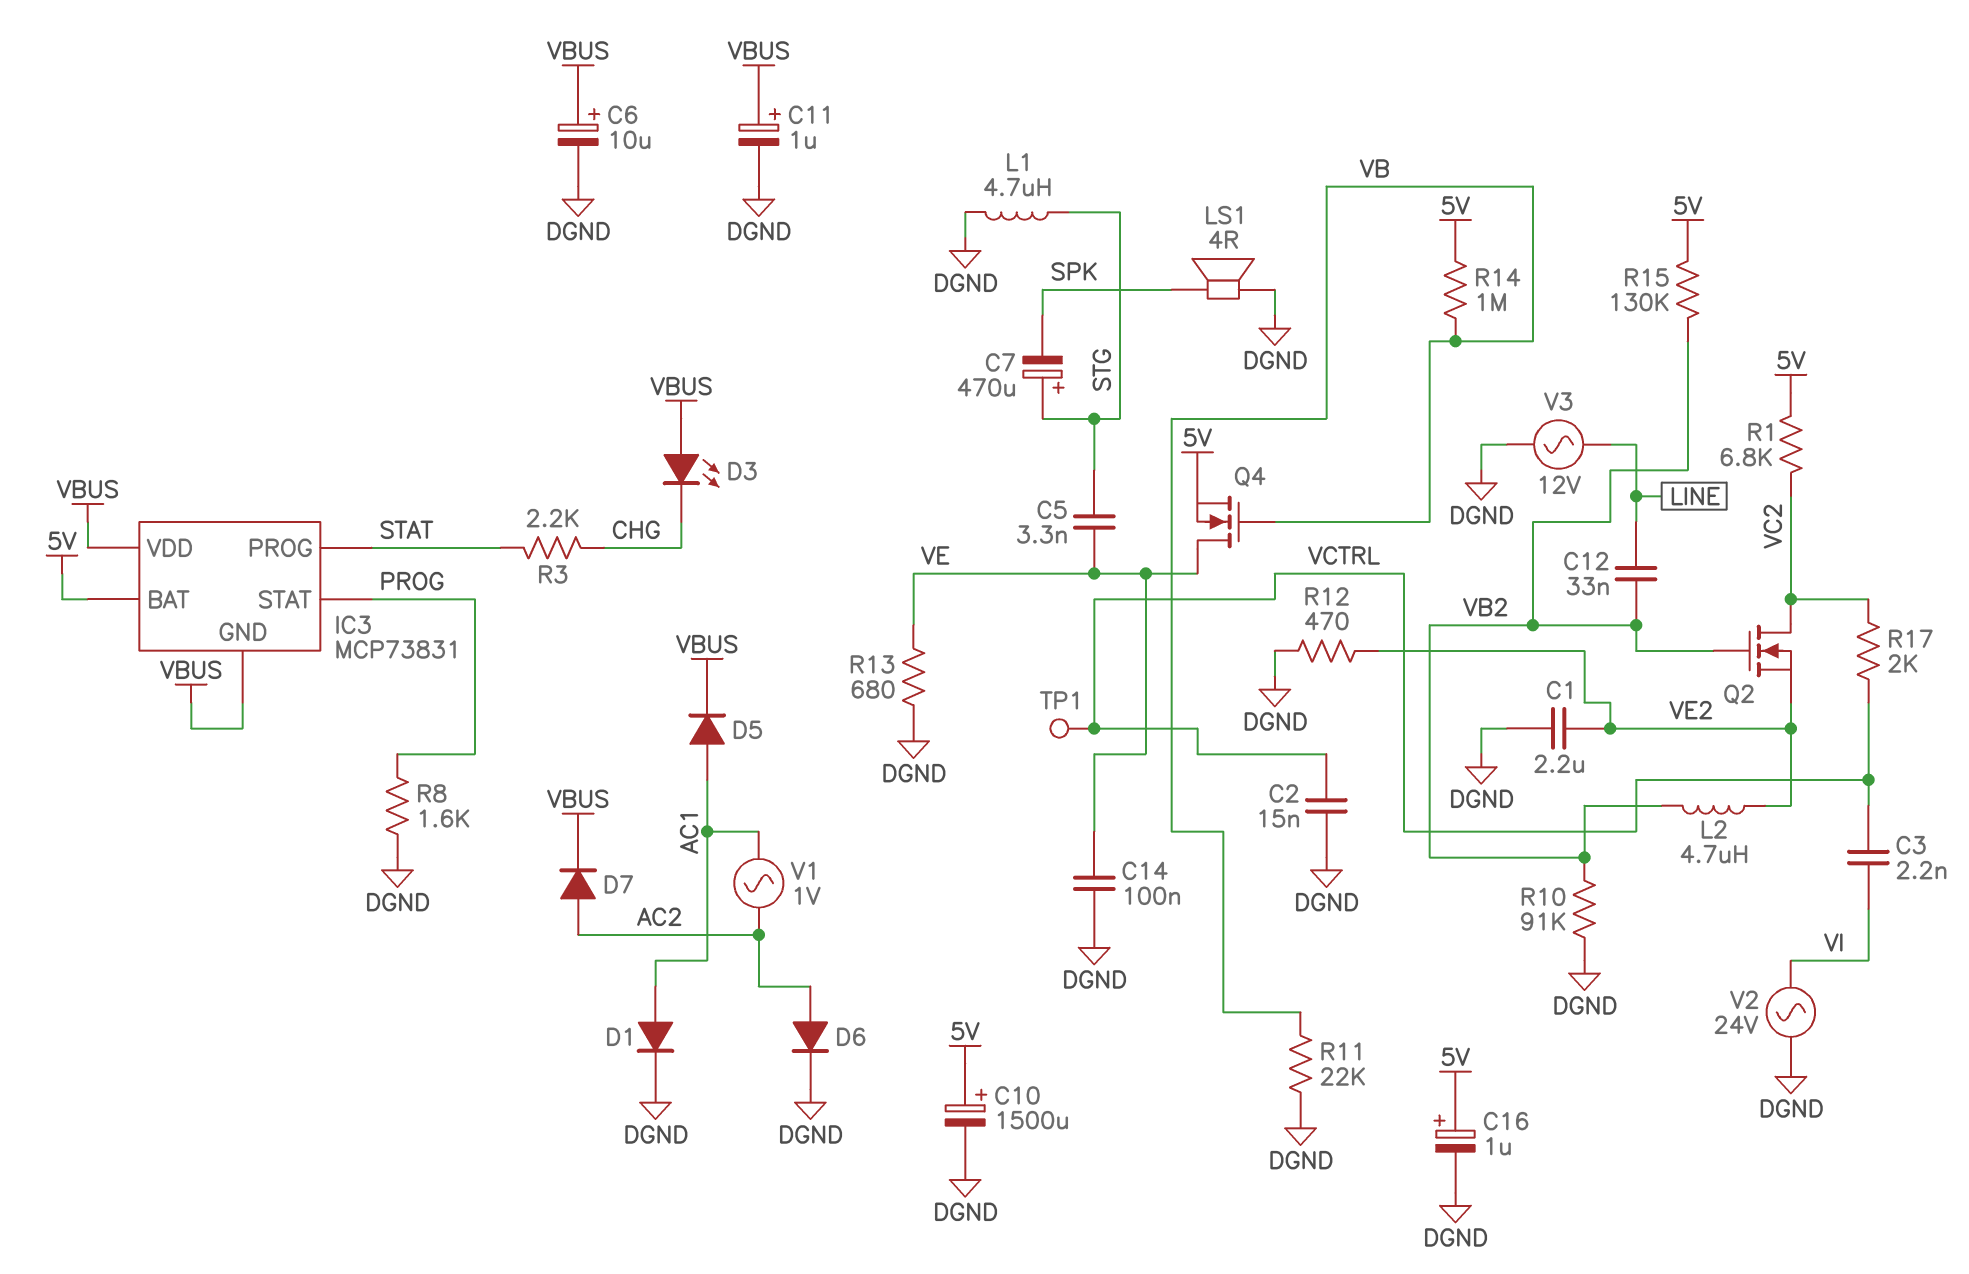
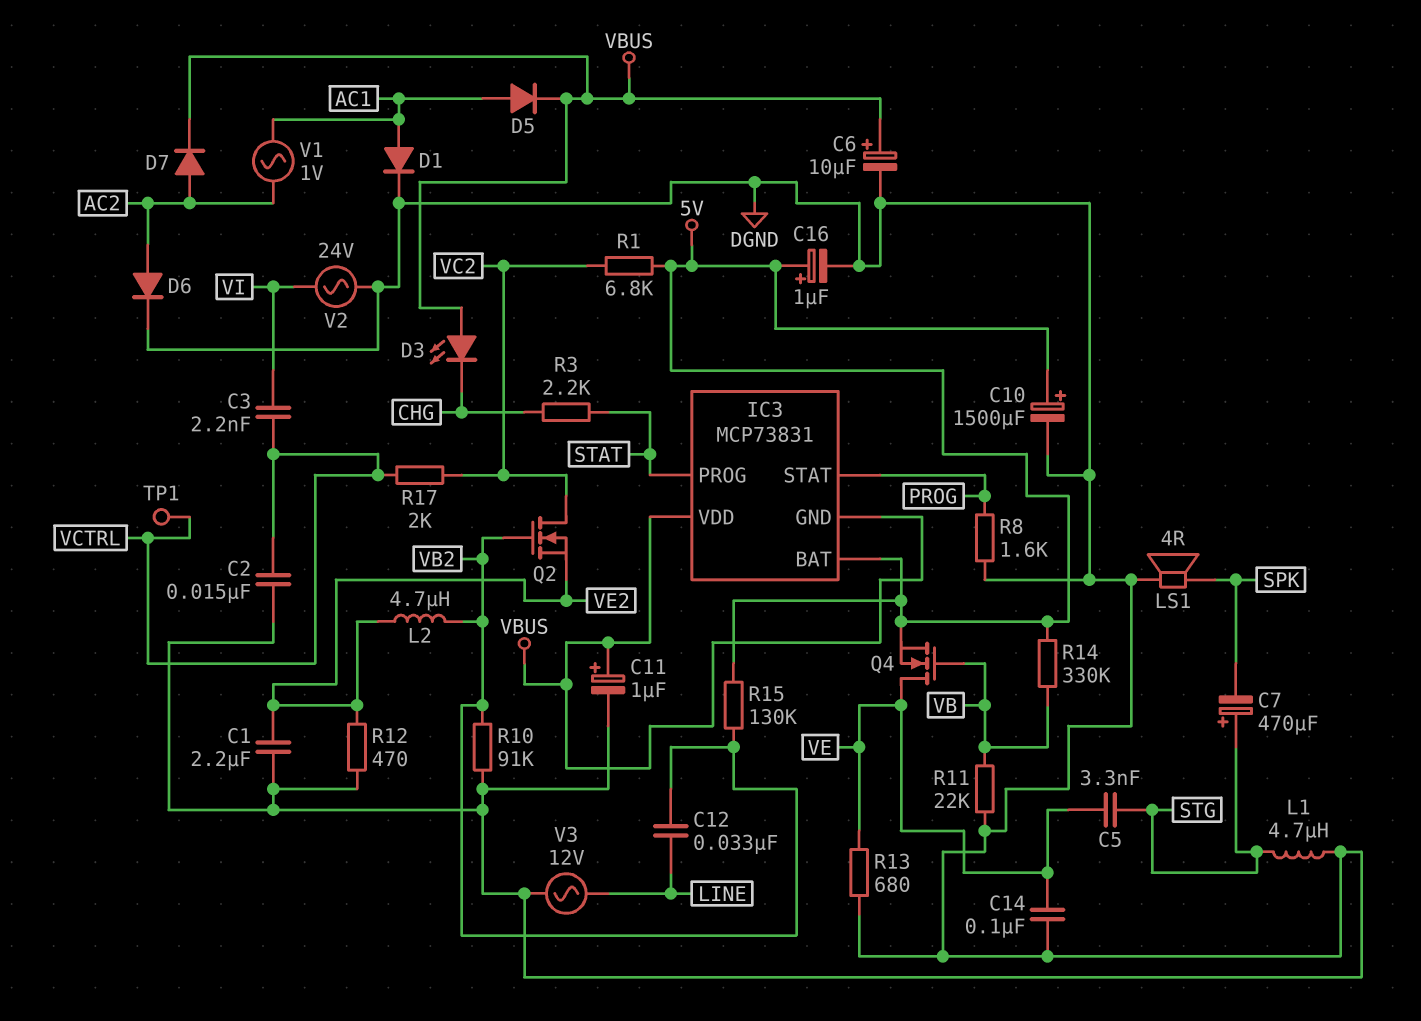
R14: 1M (5V, VB) -> 330k (5V, VB)

